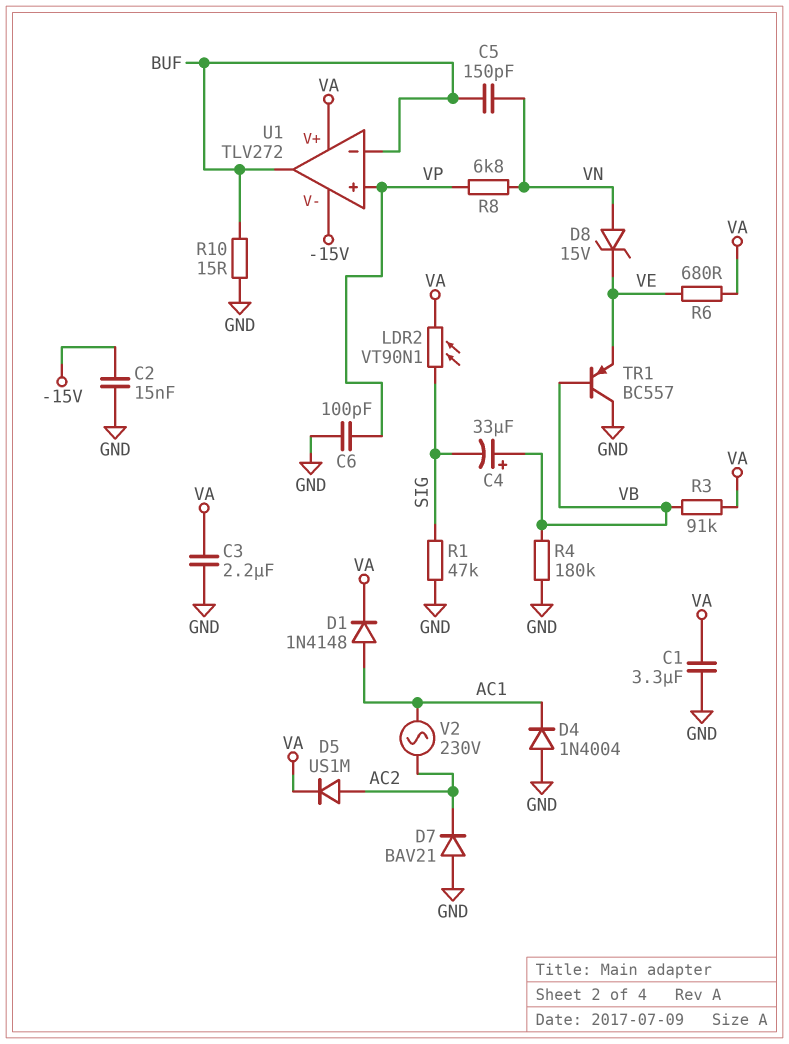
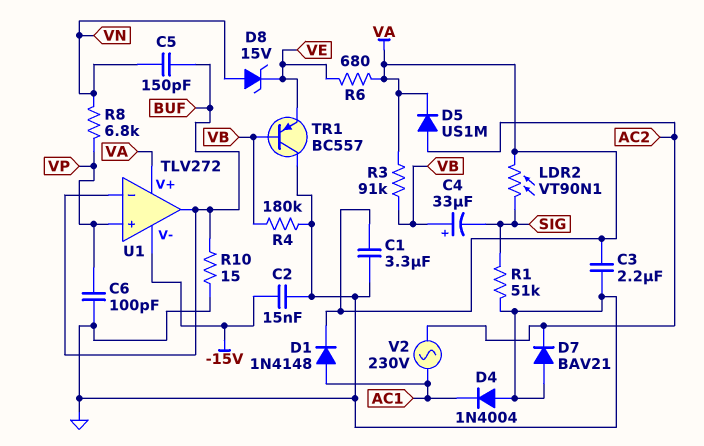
R1: 47k (GND, SIG) -> 51k (GND, SIG)

